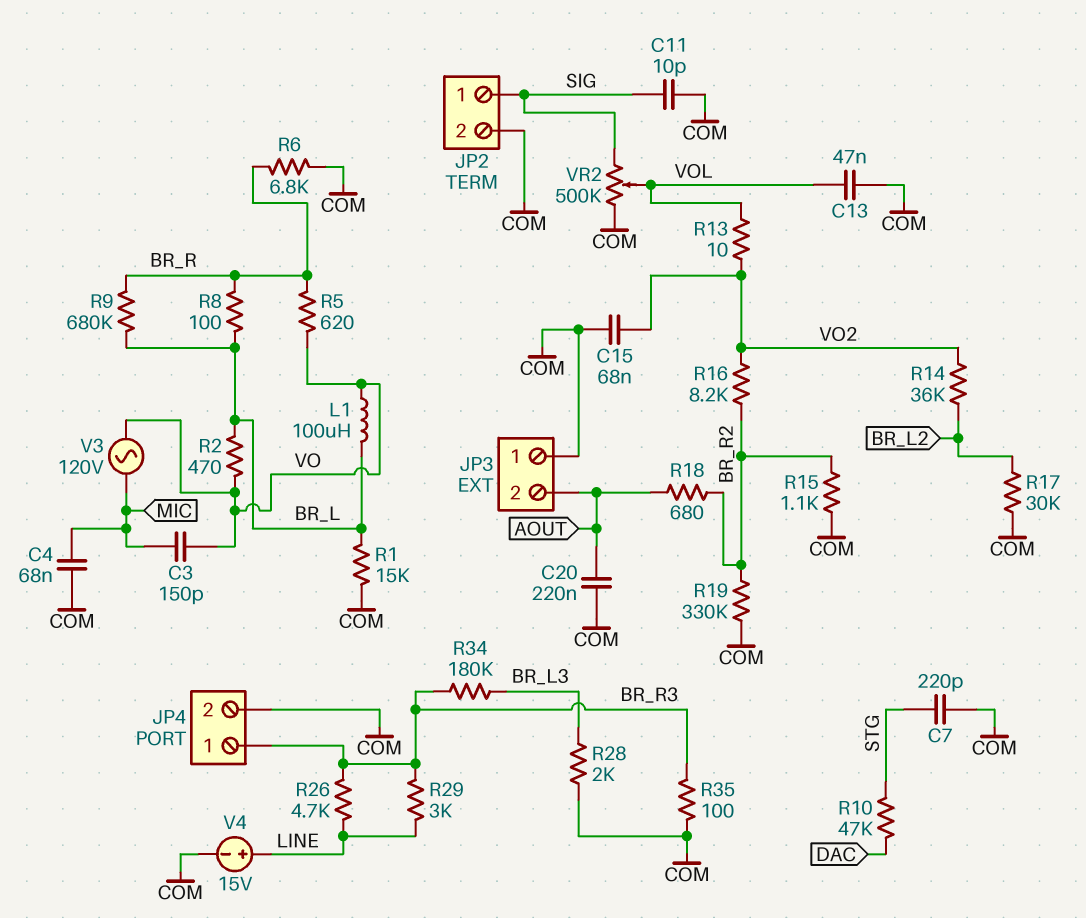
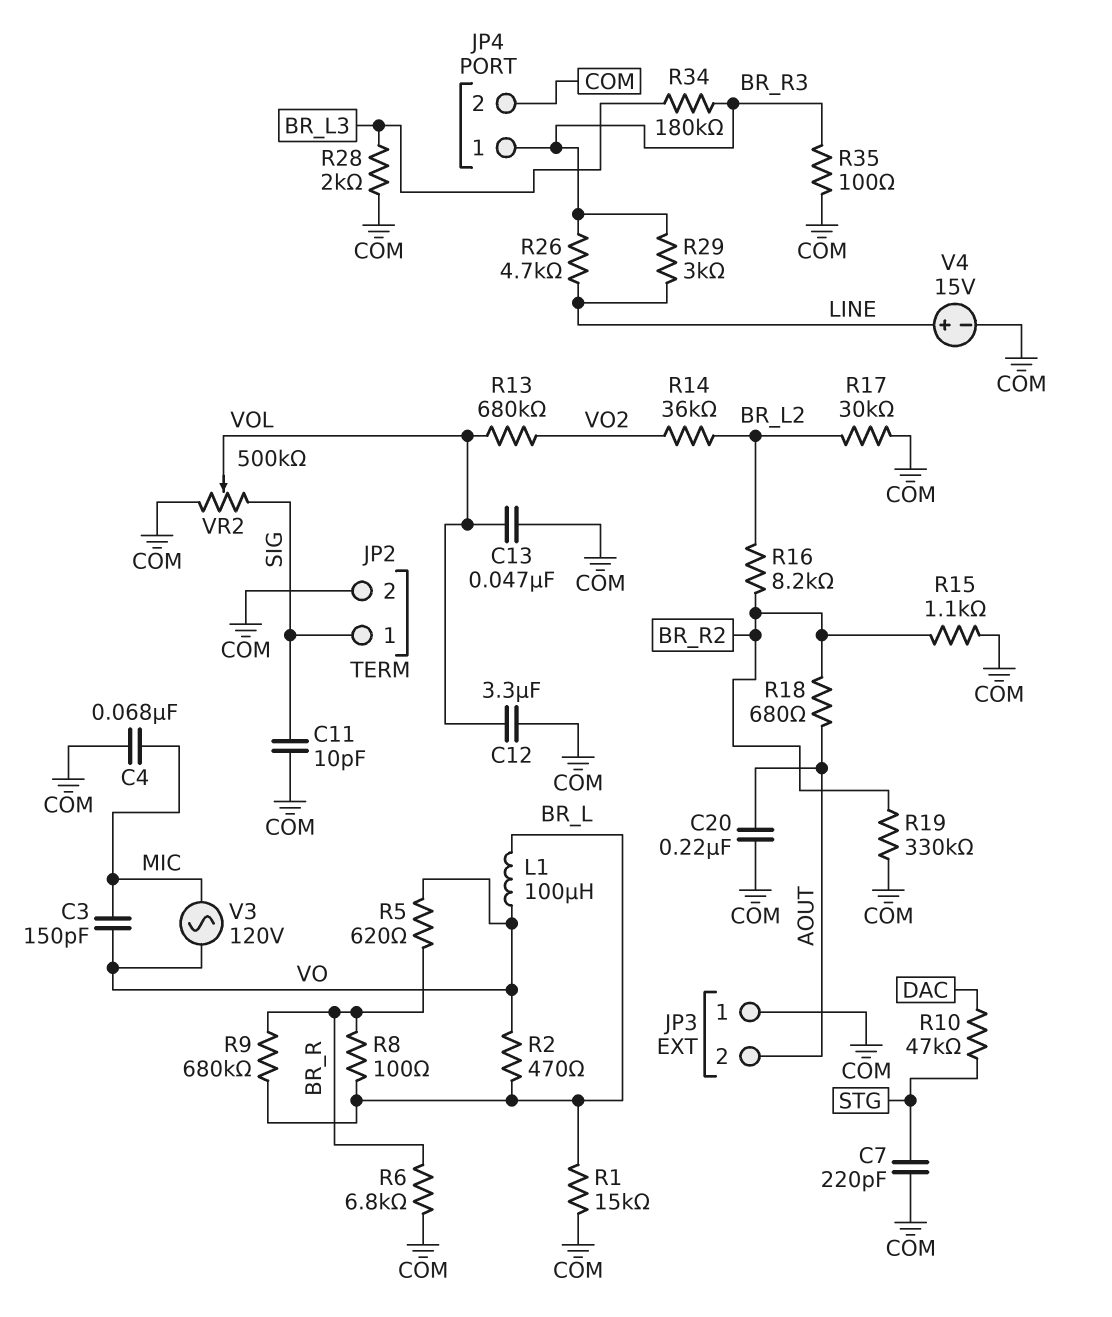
C12: none -> 3.3uF (COM, VOL)
C15: 68nF (COM, VO2) -> none
R13: 10 (VO2, VOL) -> 680k (VO2, VOL)
R16: 8.2k (BR_R2, VO2) -> 8.2k (BR_L2, BR_R2)

